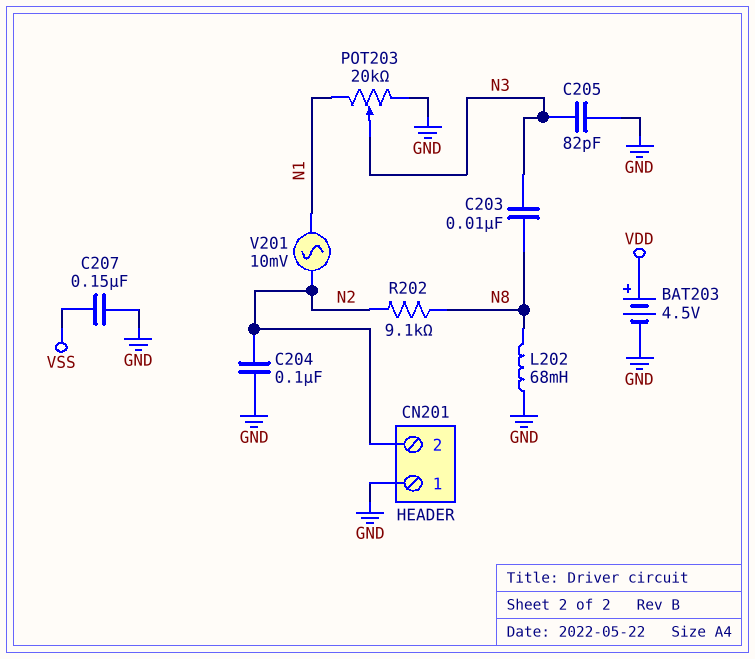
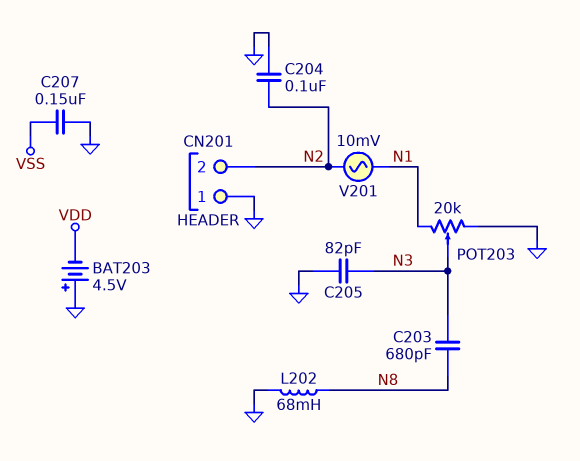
BAT203: 4.5V (plus VDD, minus GND) -> 4.5V (plus GND, minus VDD)
C203: 10nF (N3, N8) -> 680pF (N3, N8)
R202: 9.1k (N2, N8) -> none

